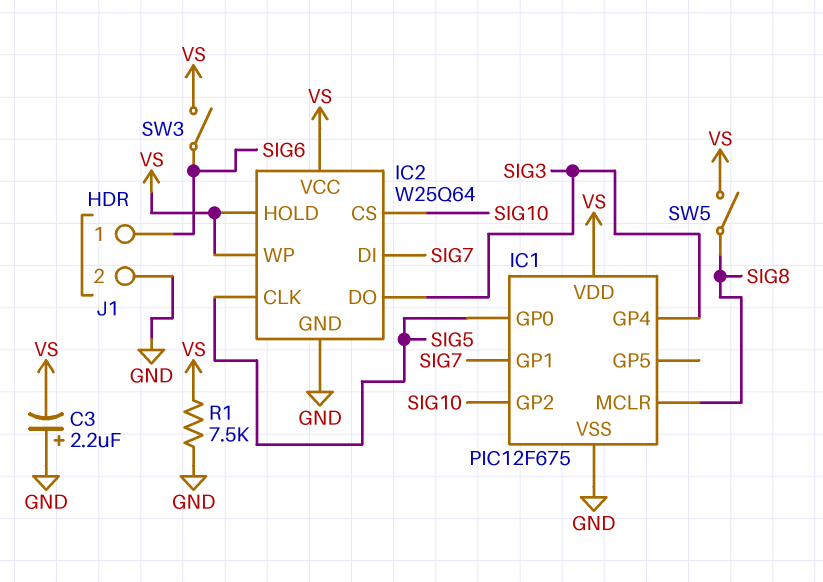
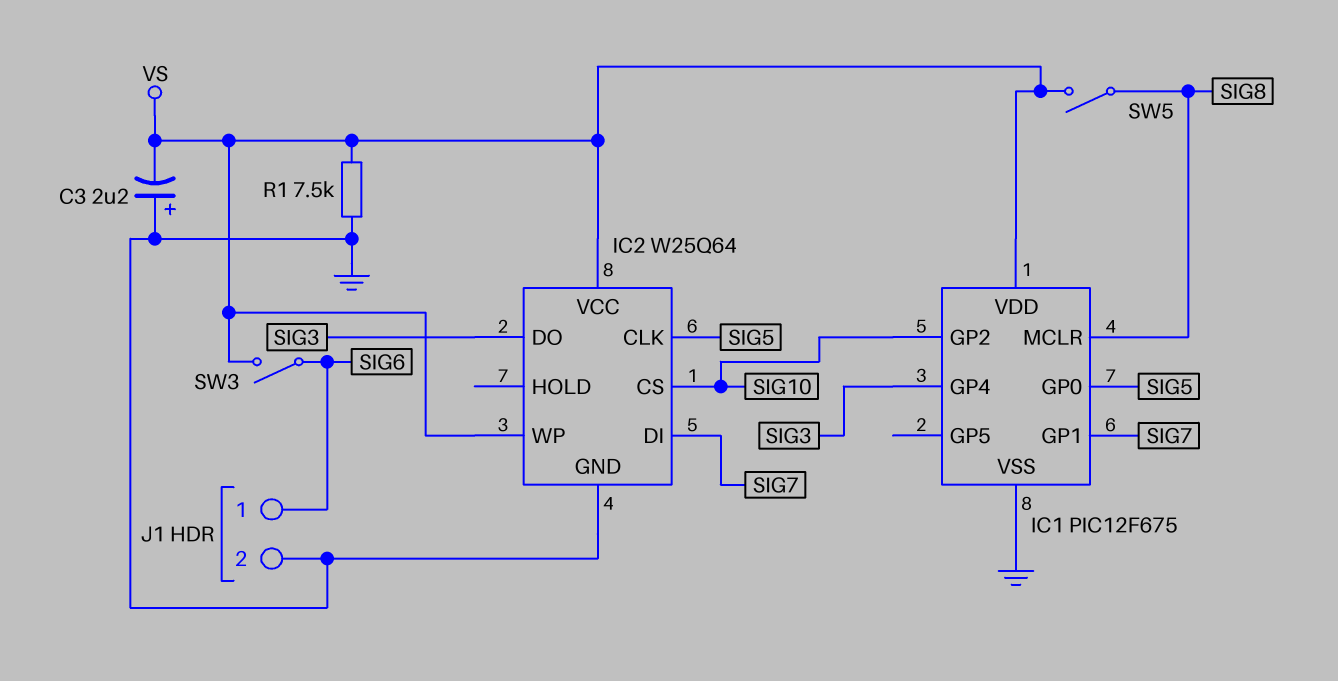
IC2 pin HOLD: VS -> none

